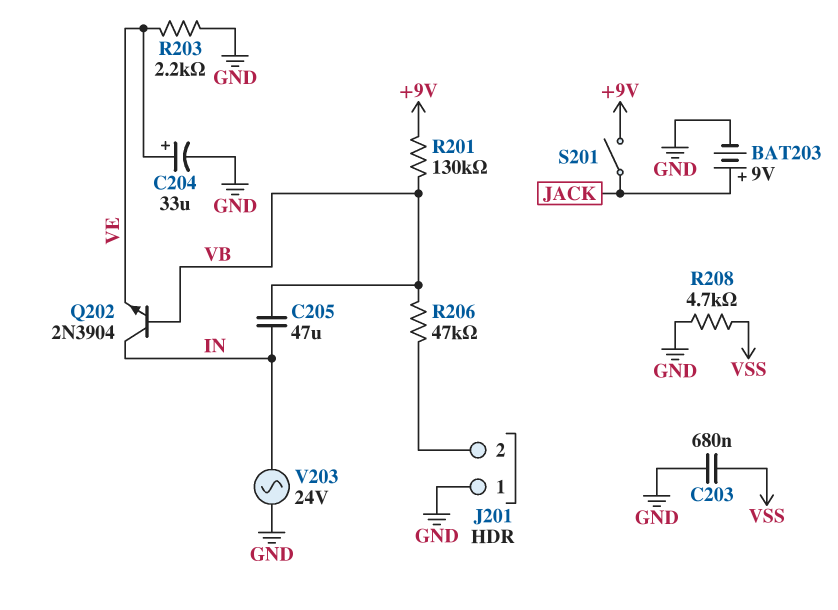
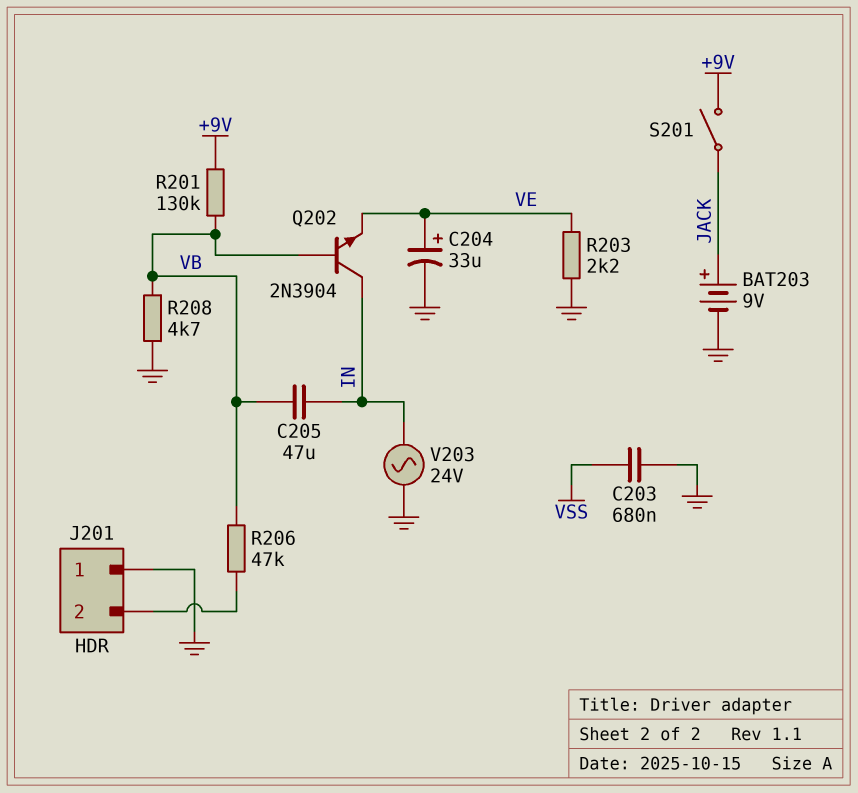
R208: 4.7k (GND, VSS) -> 4.7k (GND, VB)

